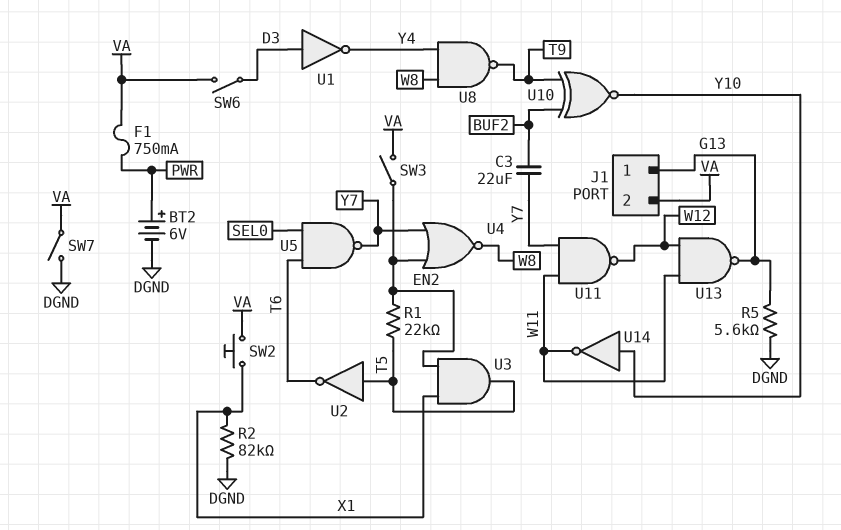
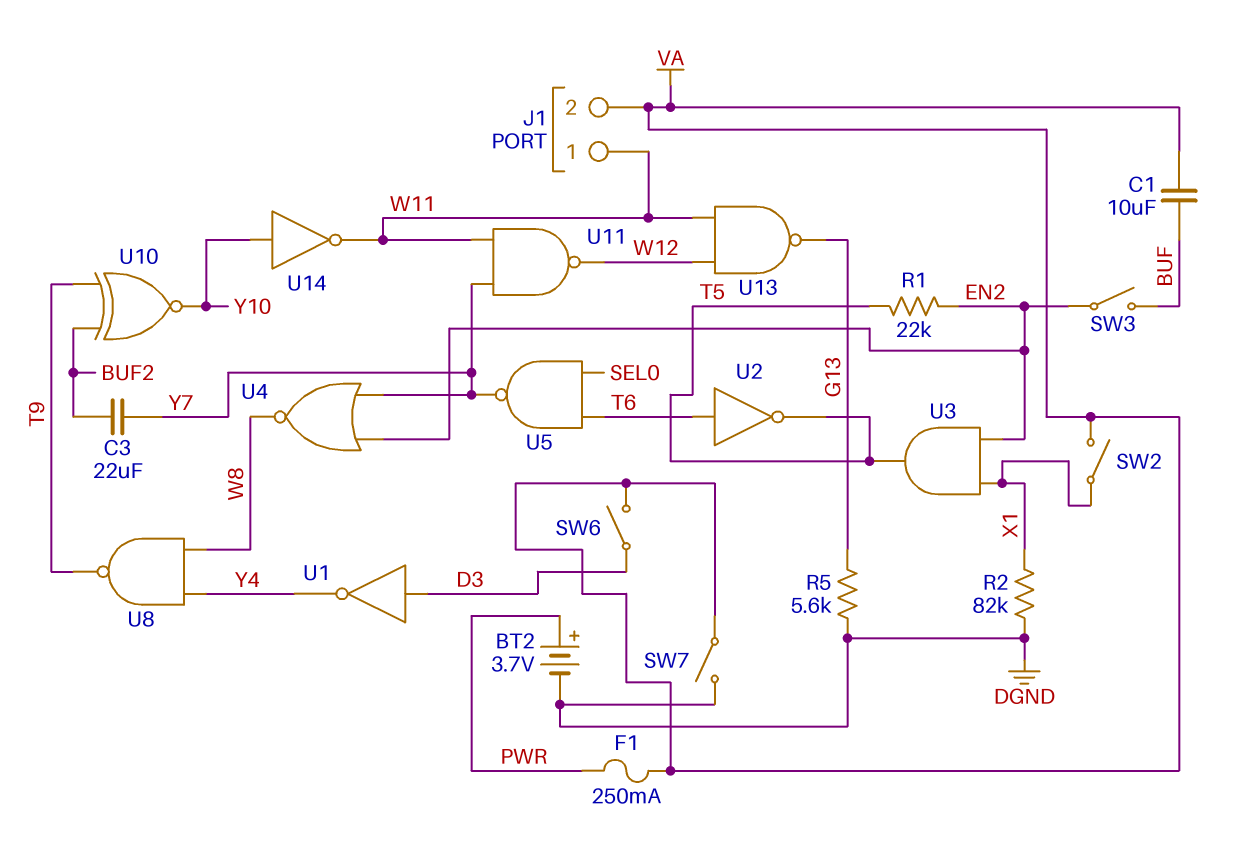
BT2: 6V (plus PWR, minus DGND) -> 3.7V (plus PWR, minus DGND)
C1: none -> 10uF (BUF, VA)
F1: 750mA (PWR, VA) -> 250mA (PWR, VA)
J1 pin 1: G13 -> W11
SW2: button (VA, X1) -> switch (VA, X1)
SW3: switch (EN2, VA) -> switch (BUF, EN2)
U2: NOT (in T5, out T6) -> NOT (in T6, out T5)

